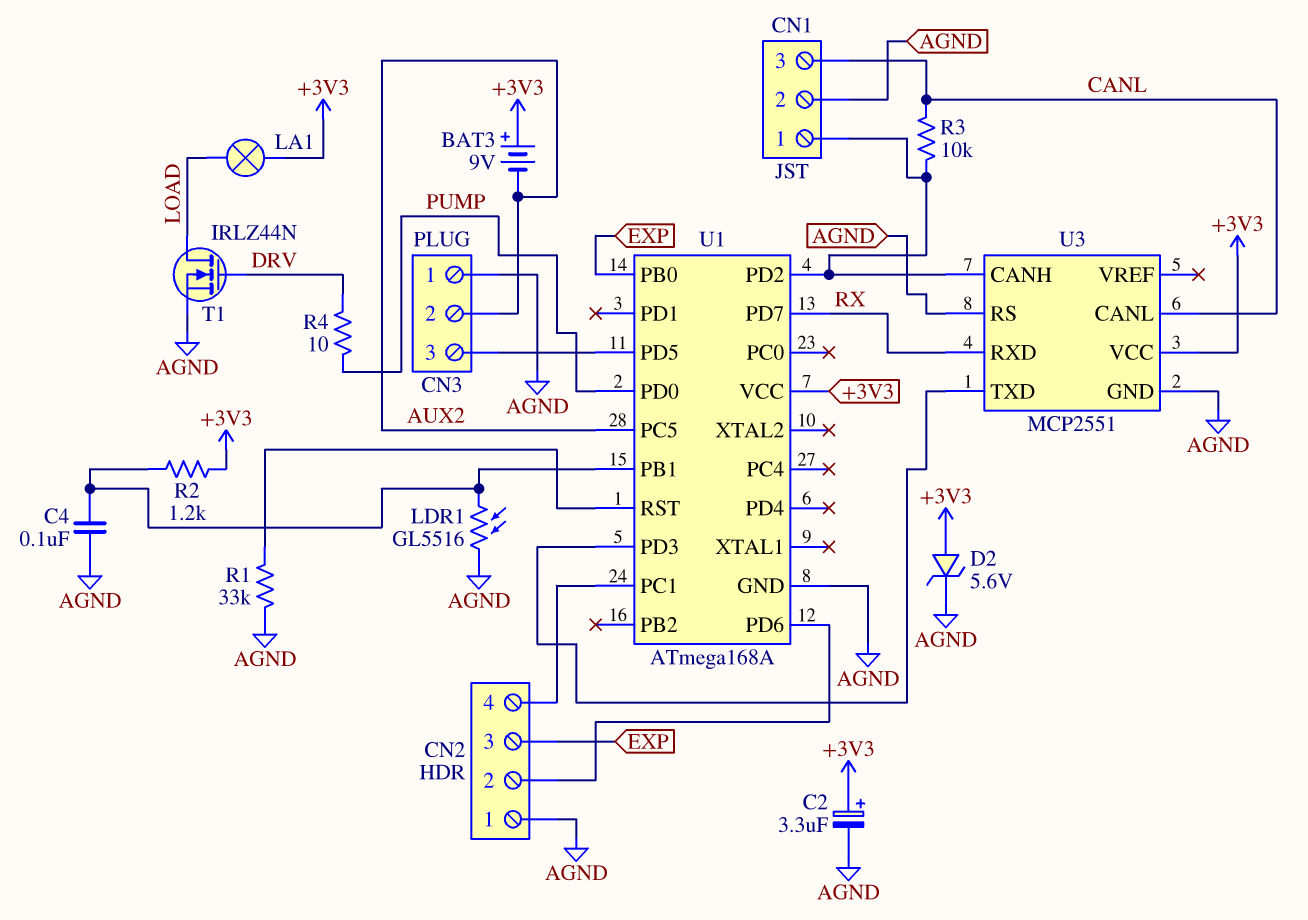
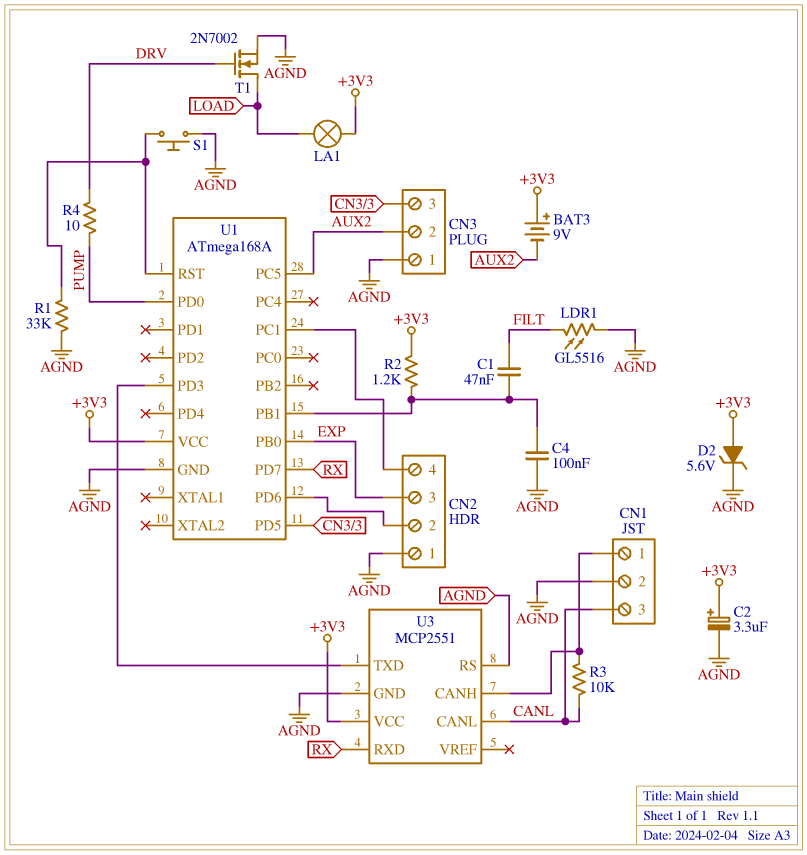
C1: none -> 47nF (FILT, U1/PB1)
LDR1: GL5516 (AGND, U1/PB1) -> GL5516 (AGND, FILT)
S1: none -> button (AGND, U1/RST)
T1: NMOS IRLZ44N (G DRV, D LOAD, S AGND) -> NMOS 2N7002 (G DRV, D LOAD, S AGND)
U1 pin PD2: CN1/1 -> none

